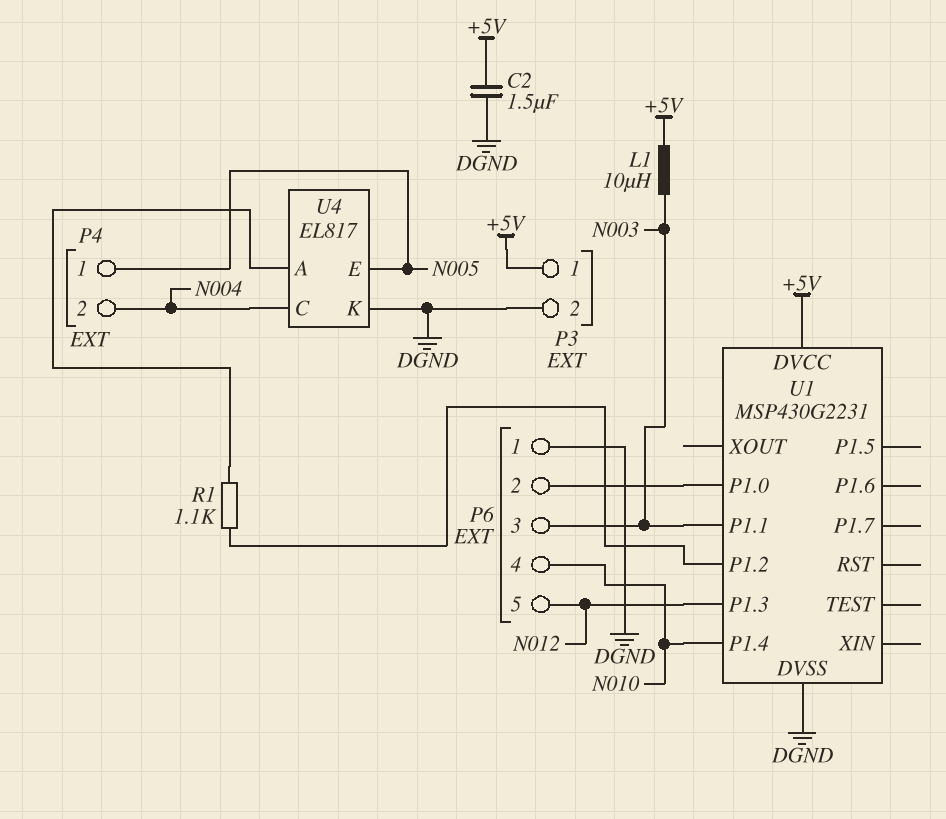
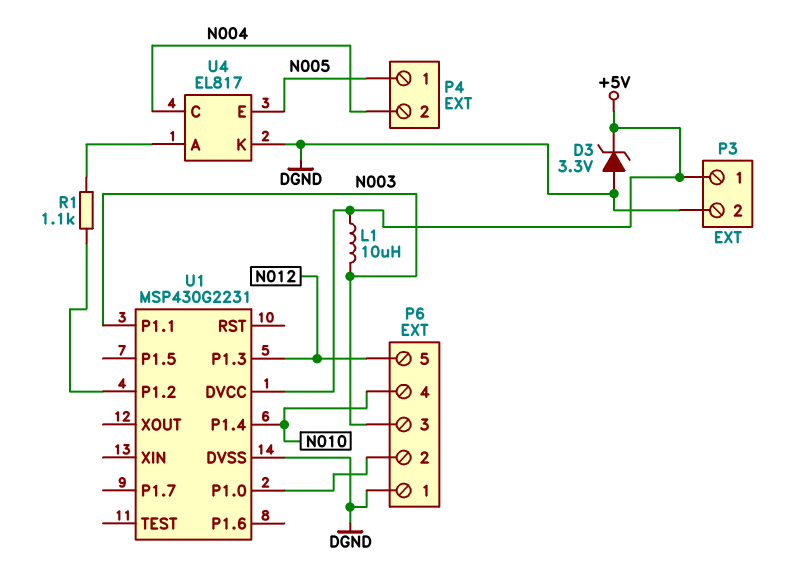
C2: 1.5uF (+5V, DGND) -> none
D3: none -> zener 3.3V (A DGND, K +5V)

